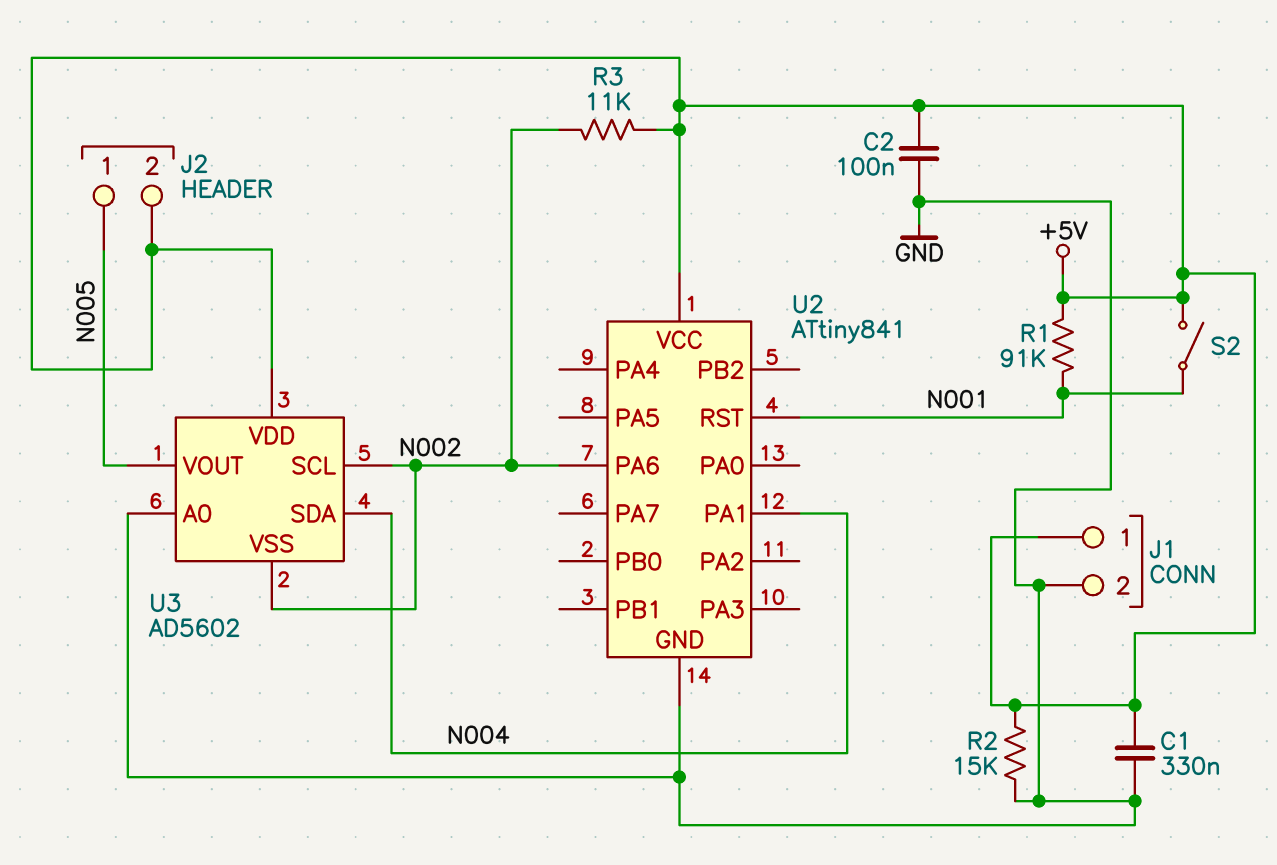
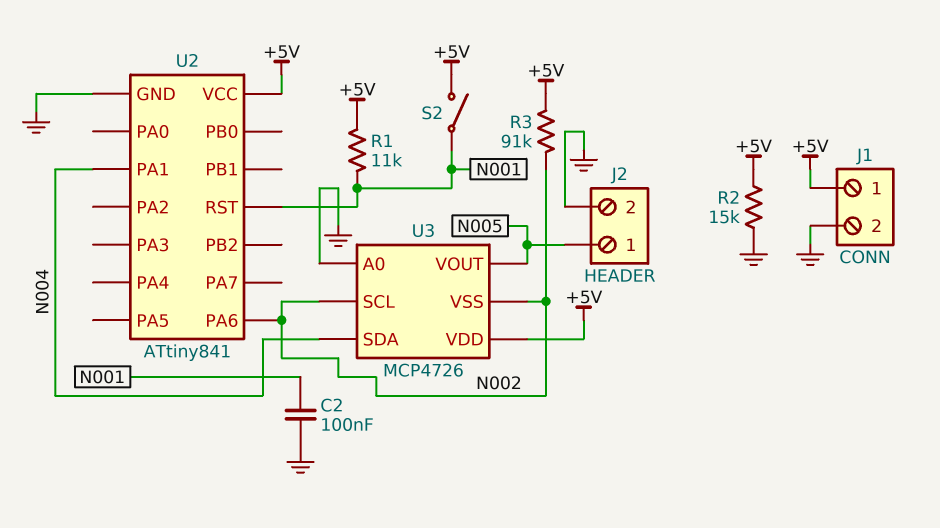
C1: 330nF (+5V, GND) -> none
C2: 100nF (+5V, GND) -> 100nF (GND, N001)
J2 pin 2: +5V -> GND
R1: 91k (+5V, N001) -> 11k (+5V, N001)
R3: 11k (+5V, N002) -> 91k (+5V, N002)
U3: AD5602 -> MCP4726

